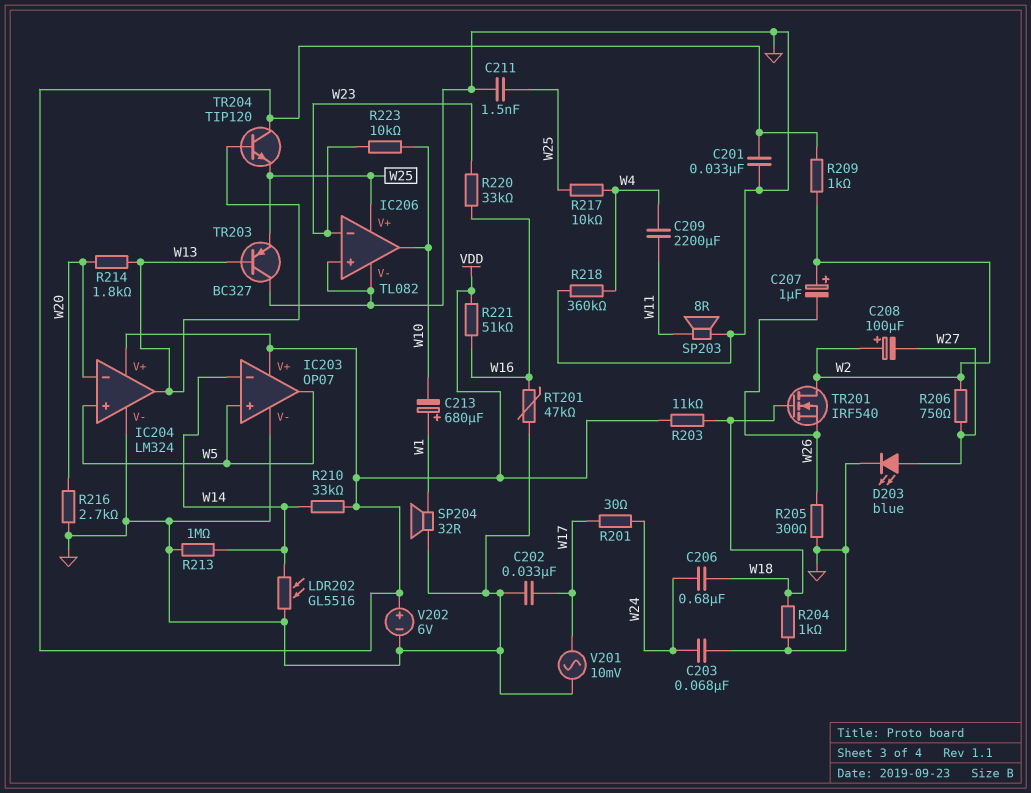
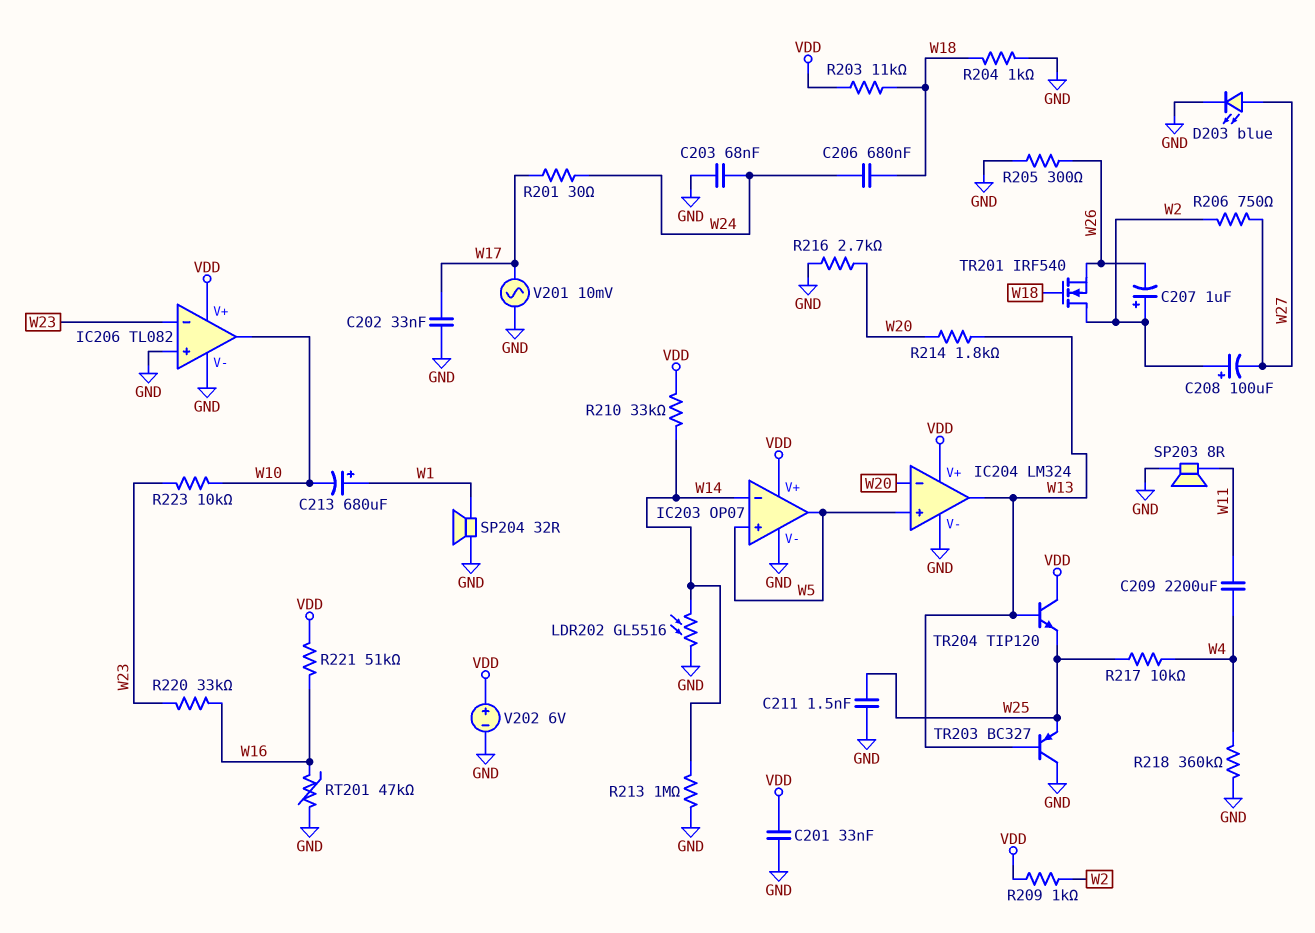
IC206 pin V+: W25 -> VDD

